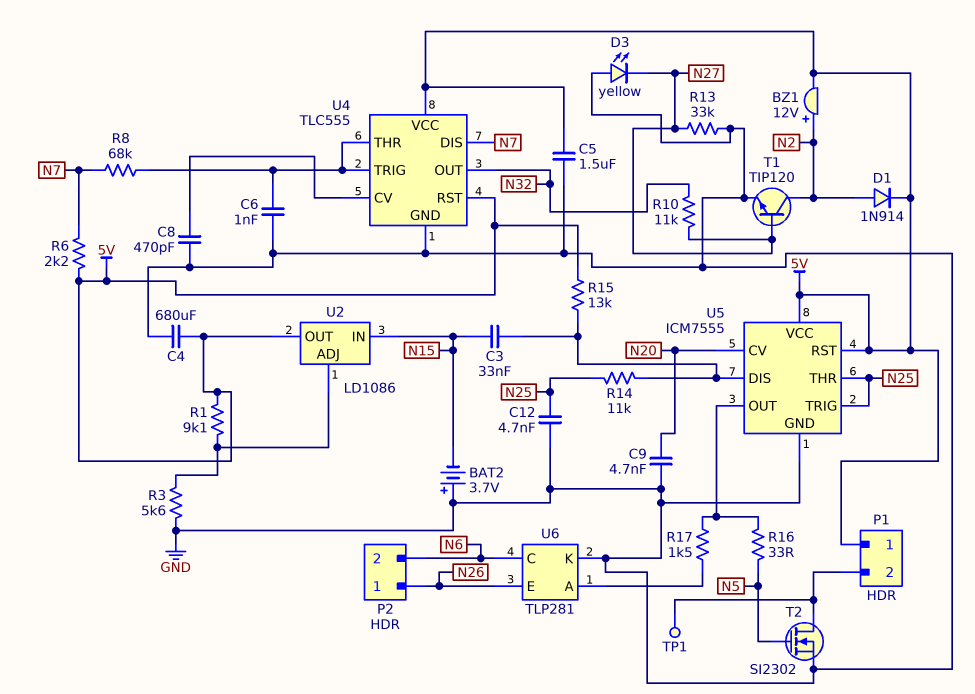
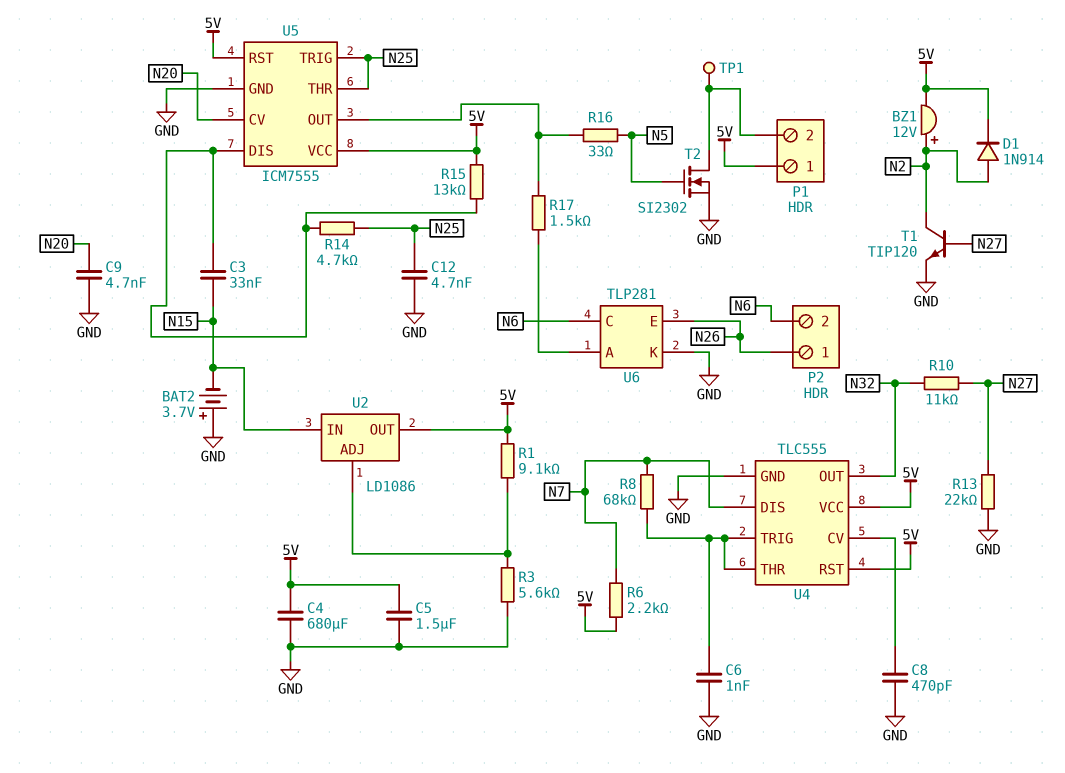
D3: LED yellow (A GND, K N27) -> none
R13: 33k (GND, N27) -> 22k (GND, N27)
R14: 11k (N25, U5/DIS) -> 4.7k (N25, U5/DIS)

